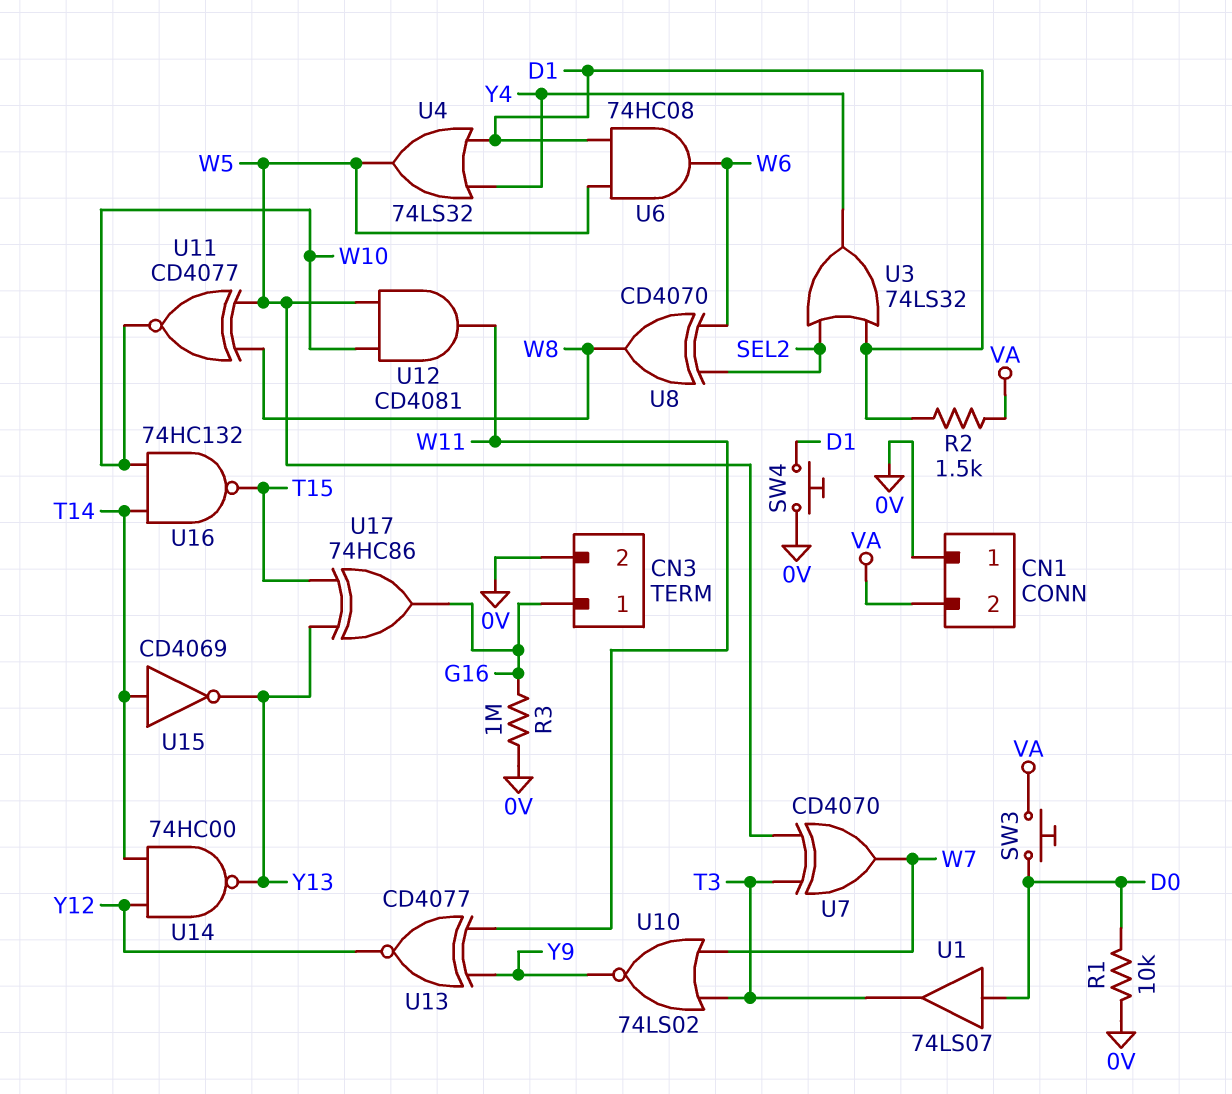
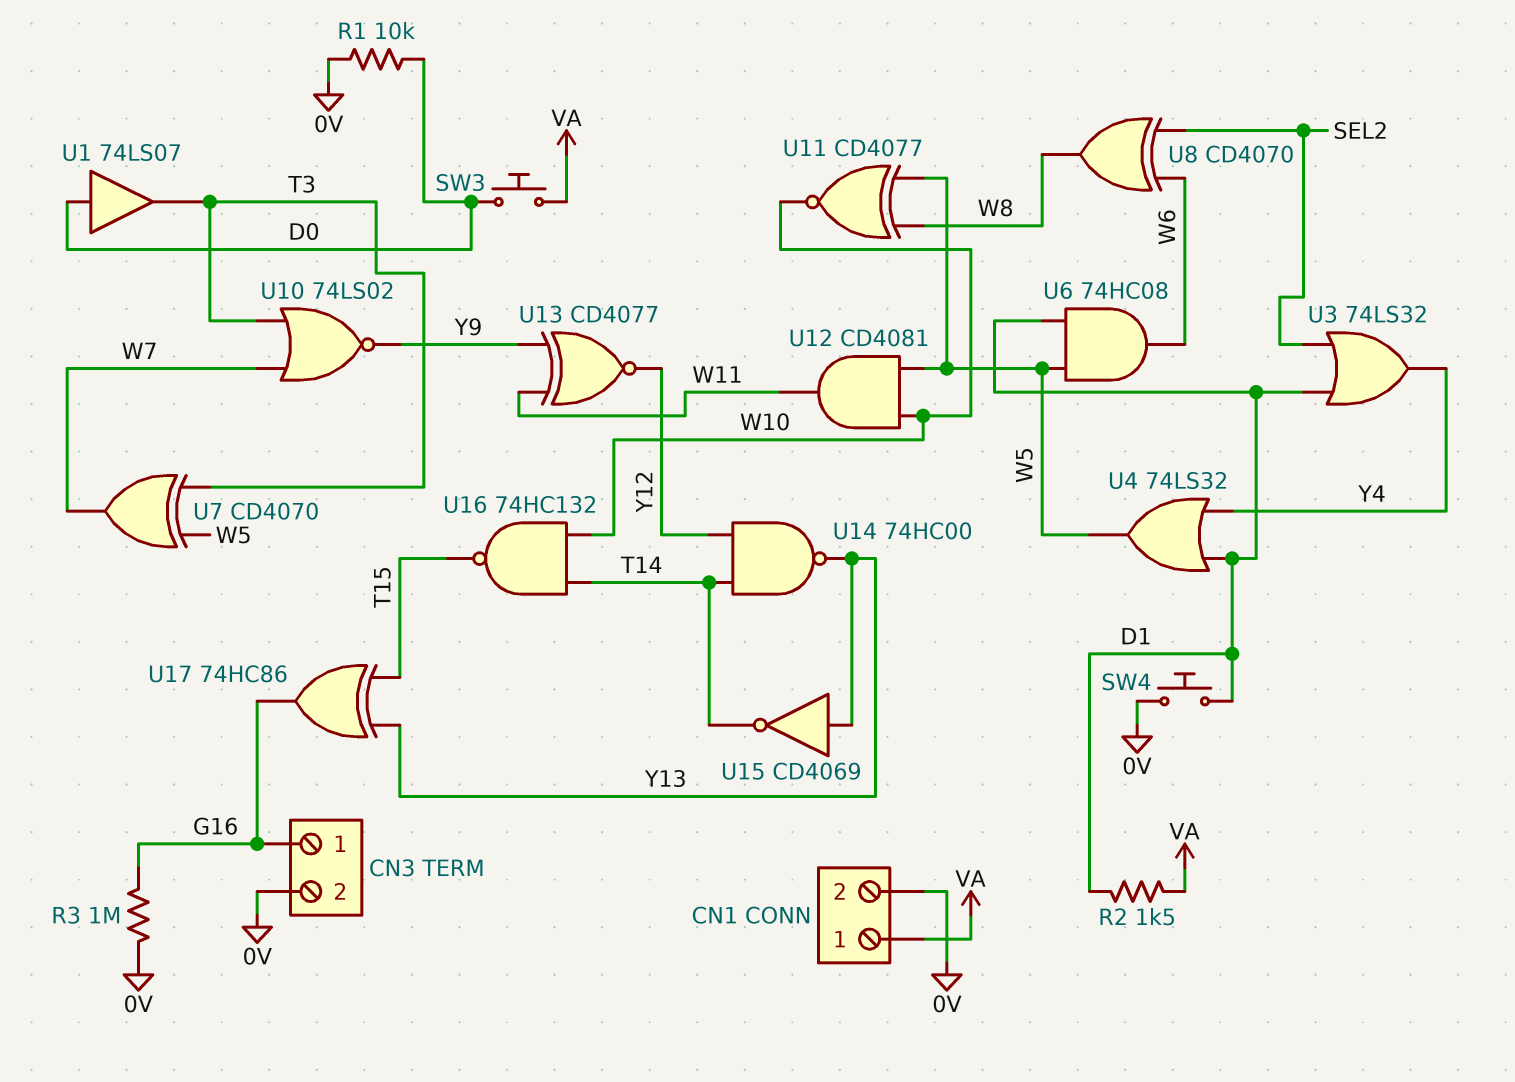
CN1 pin 1: 0V -> VA
CN1 pin 2: VA -> 0V
U15: NOT CD4069 (in T14, out Y13) -> NOT CD4069 (in Y13, out T14)

